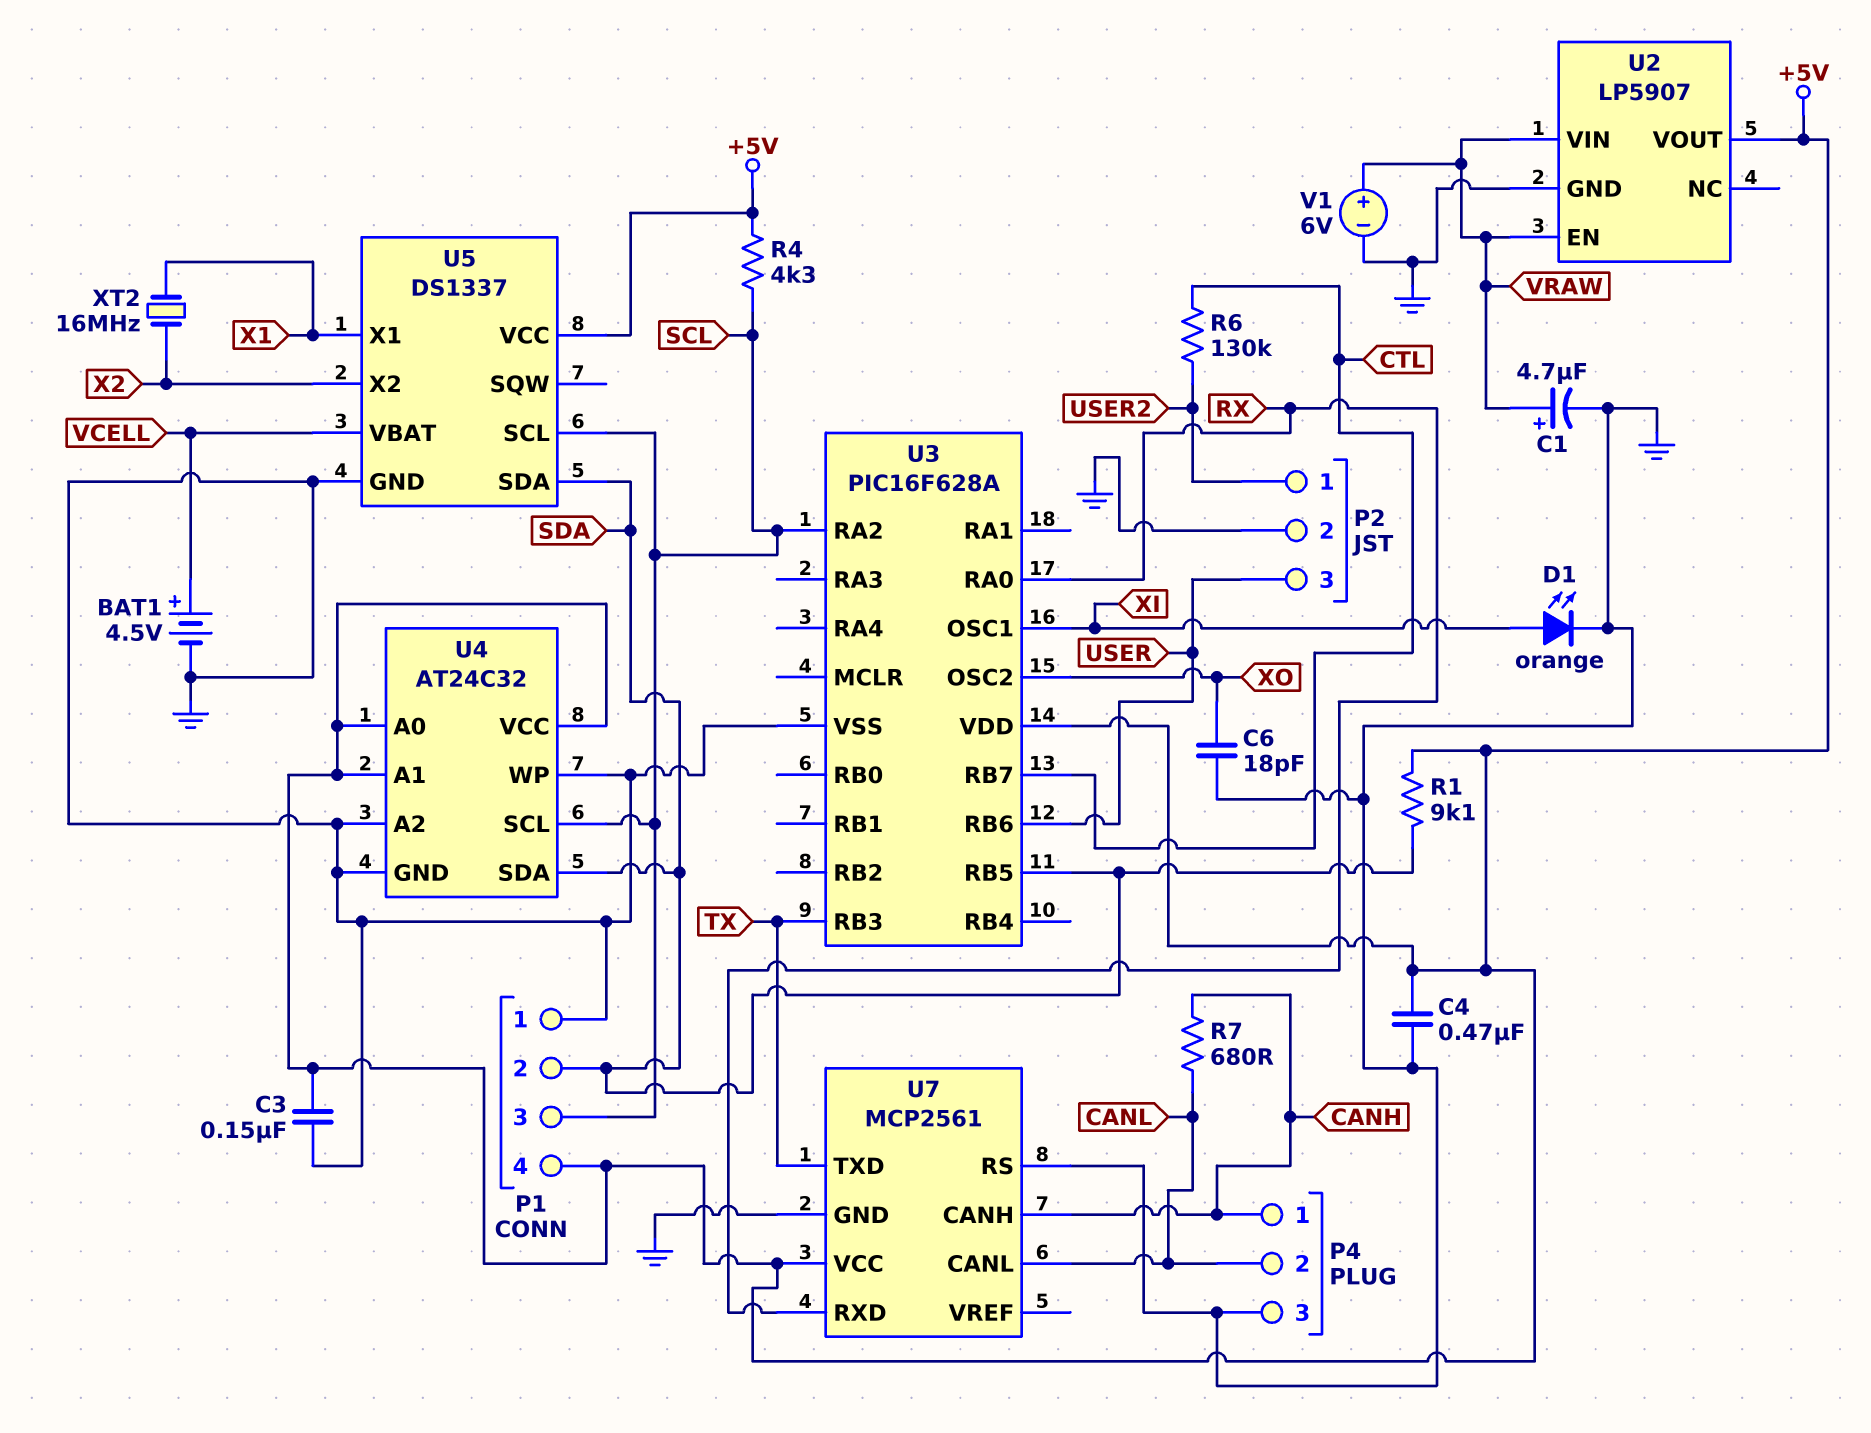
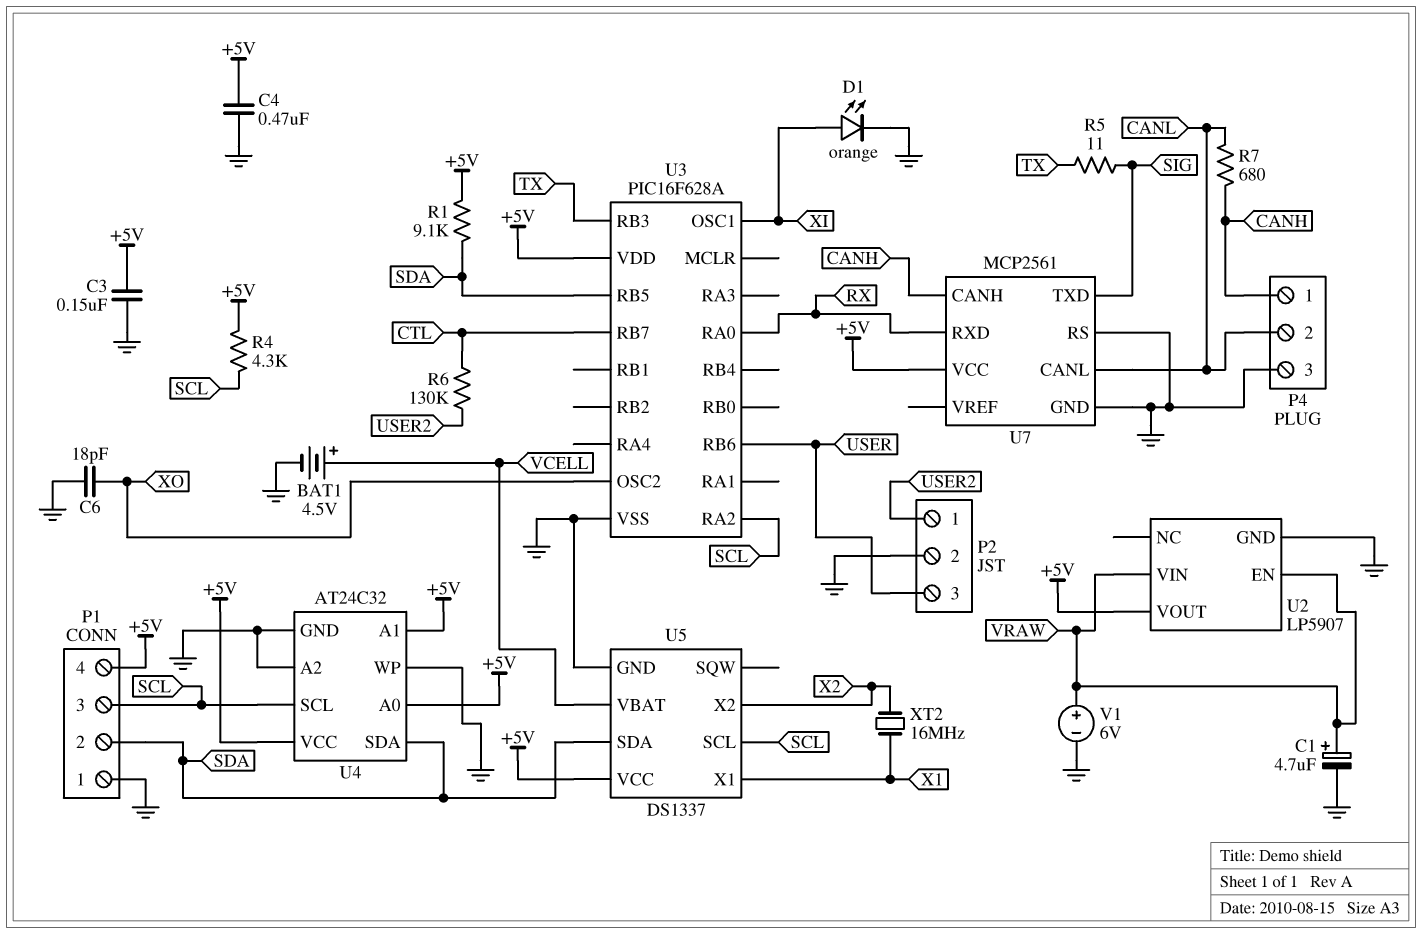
R5: none -> 11 (SIG, TX)
U7 pin TXD: TX -> SIG

